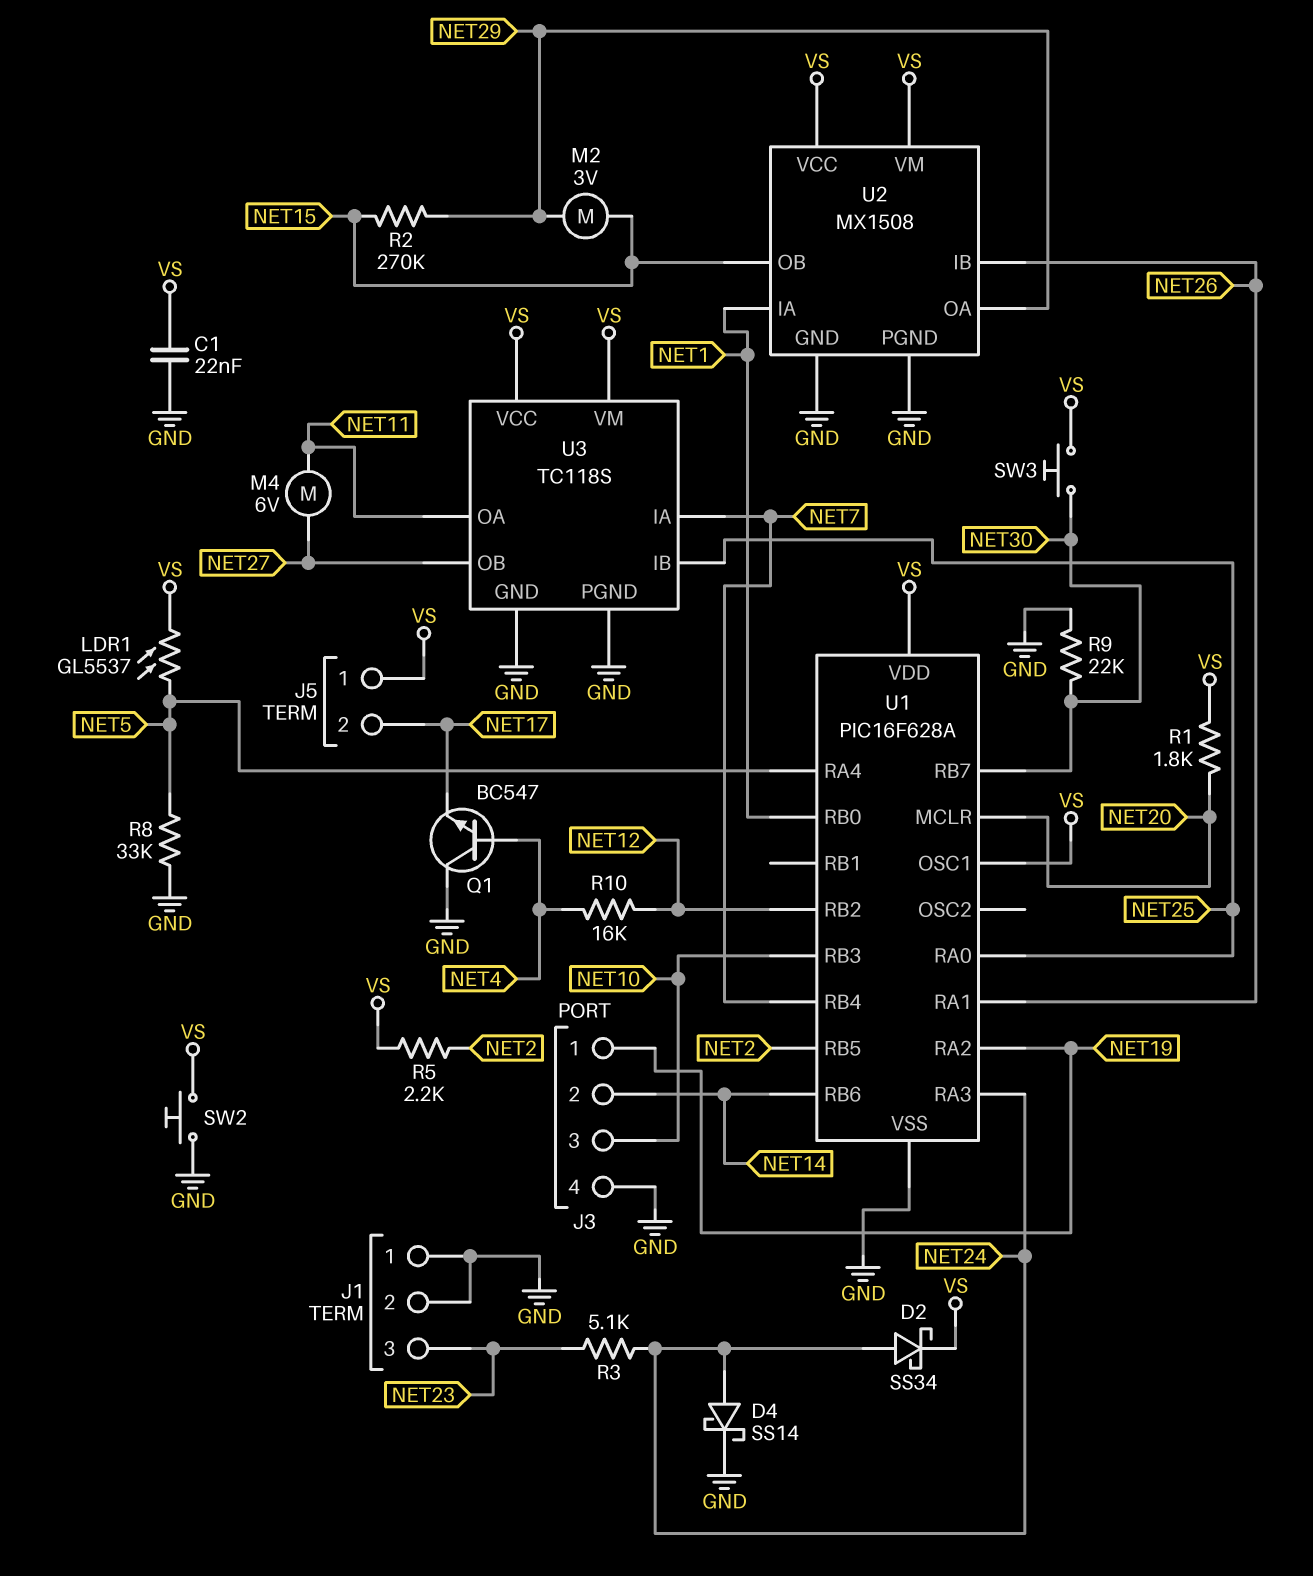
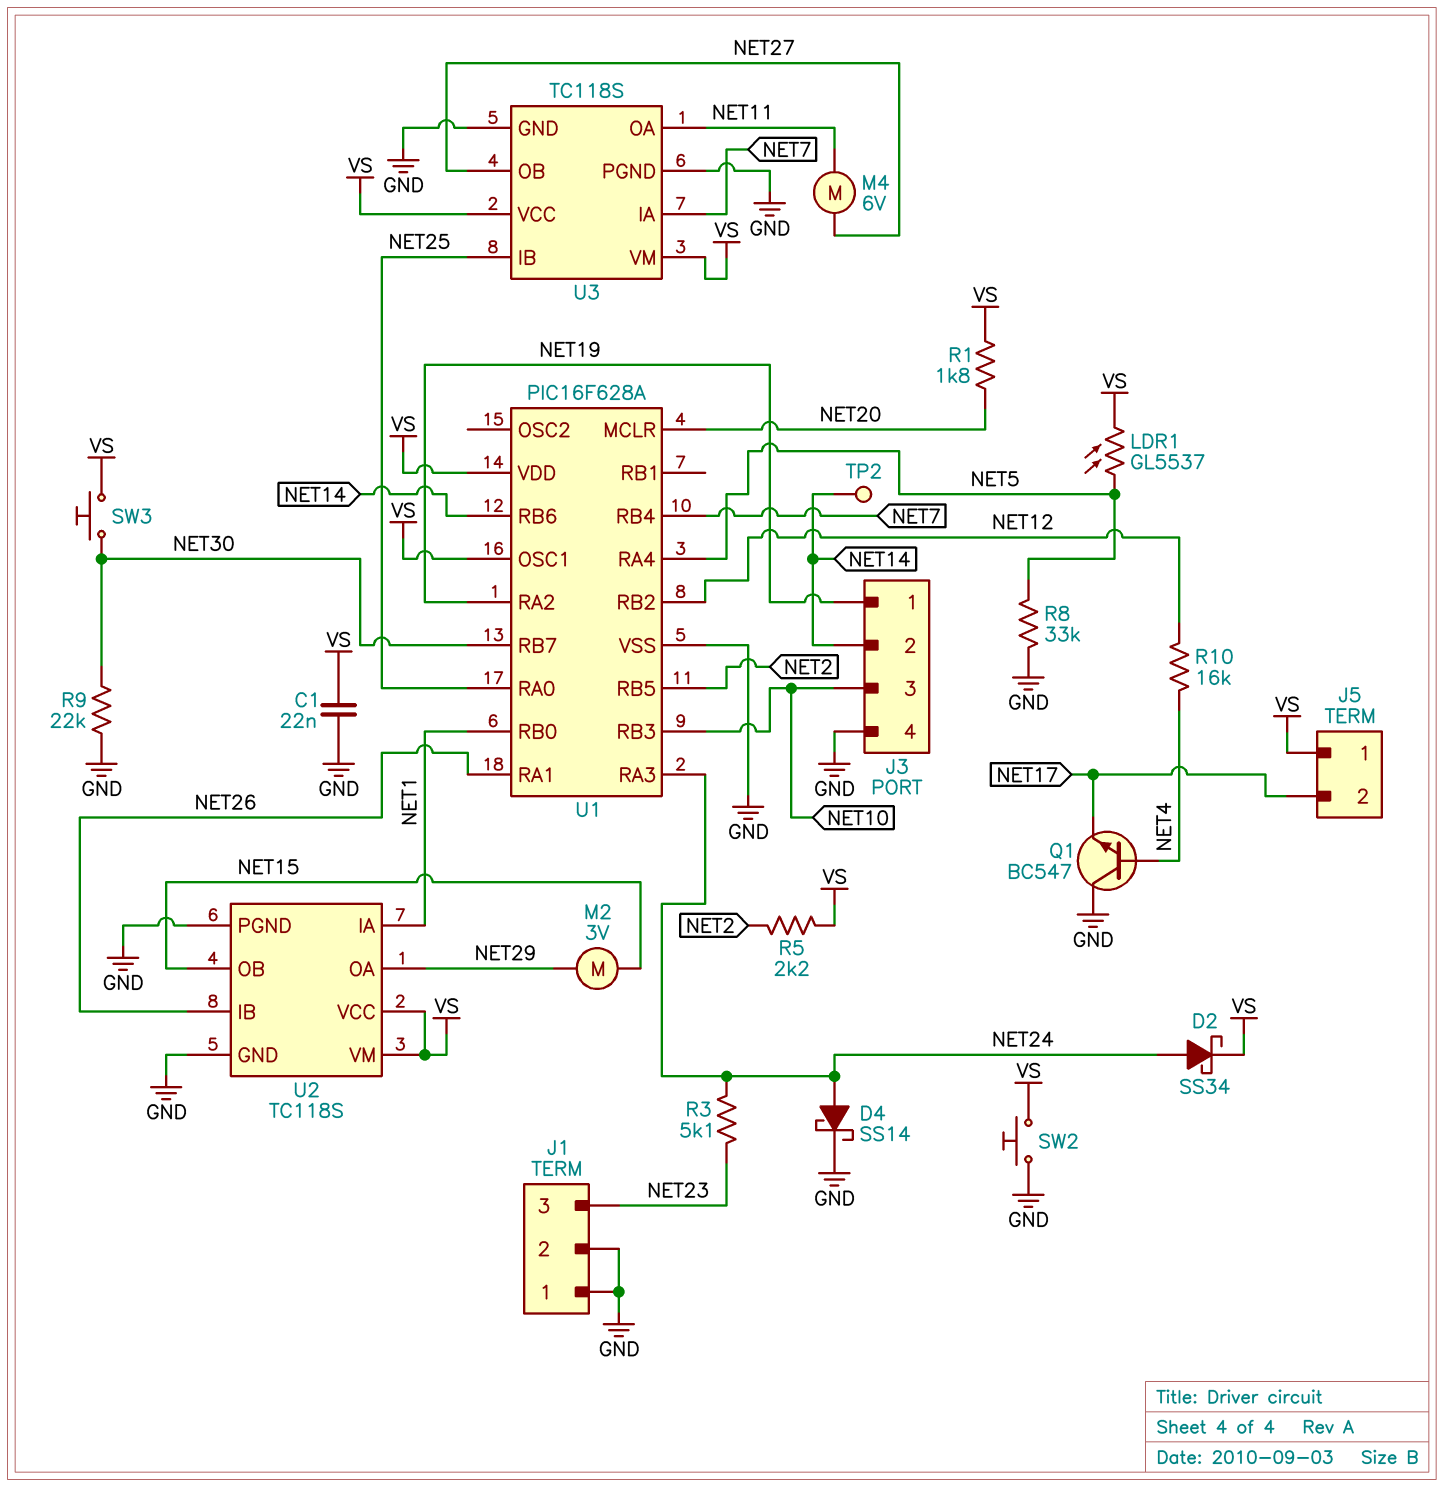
R2: 270k (NET15, NET29) -> none
TP2: none -> test point (NET14)
U2: MX1508 -> TC118S

